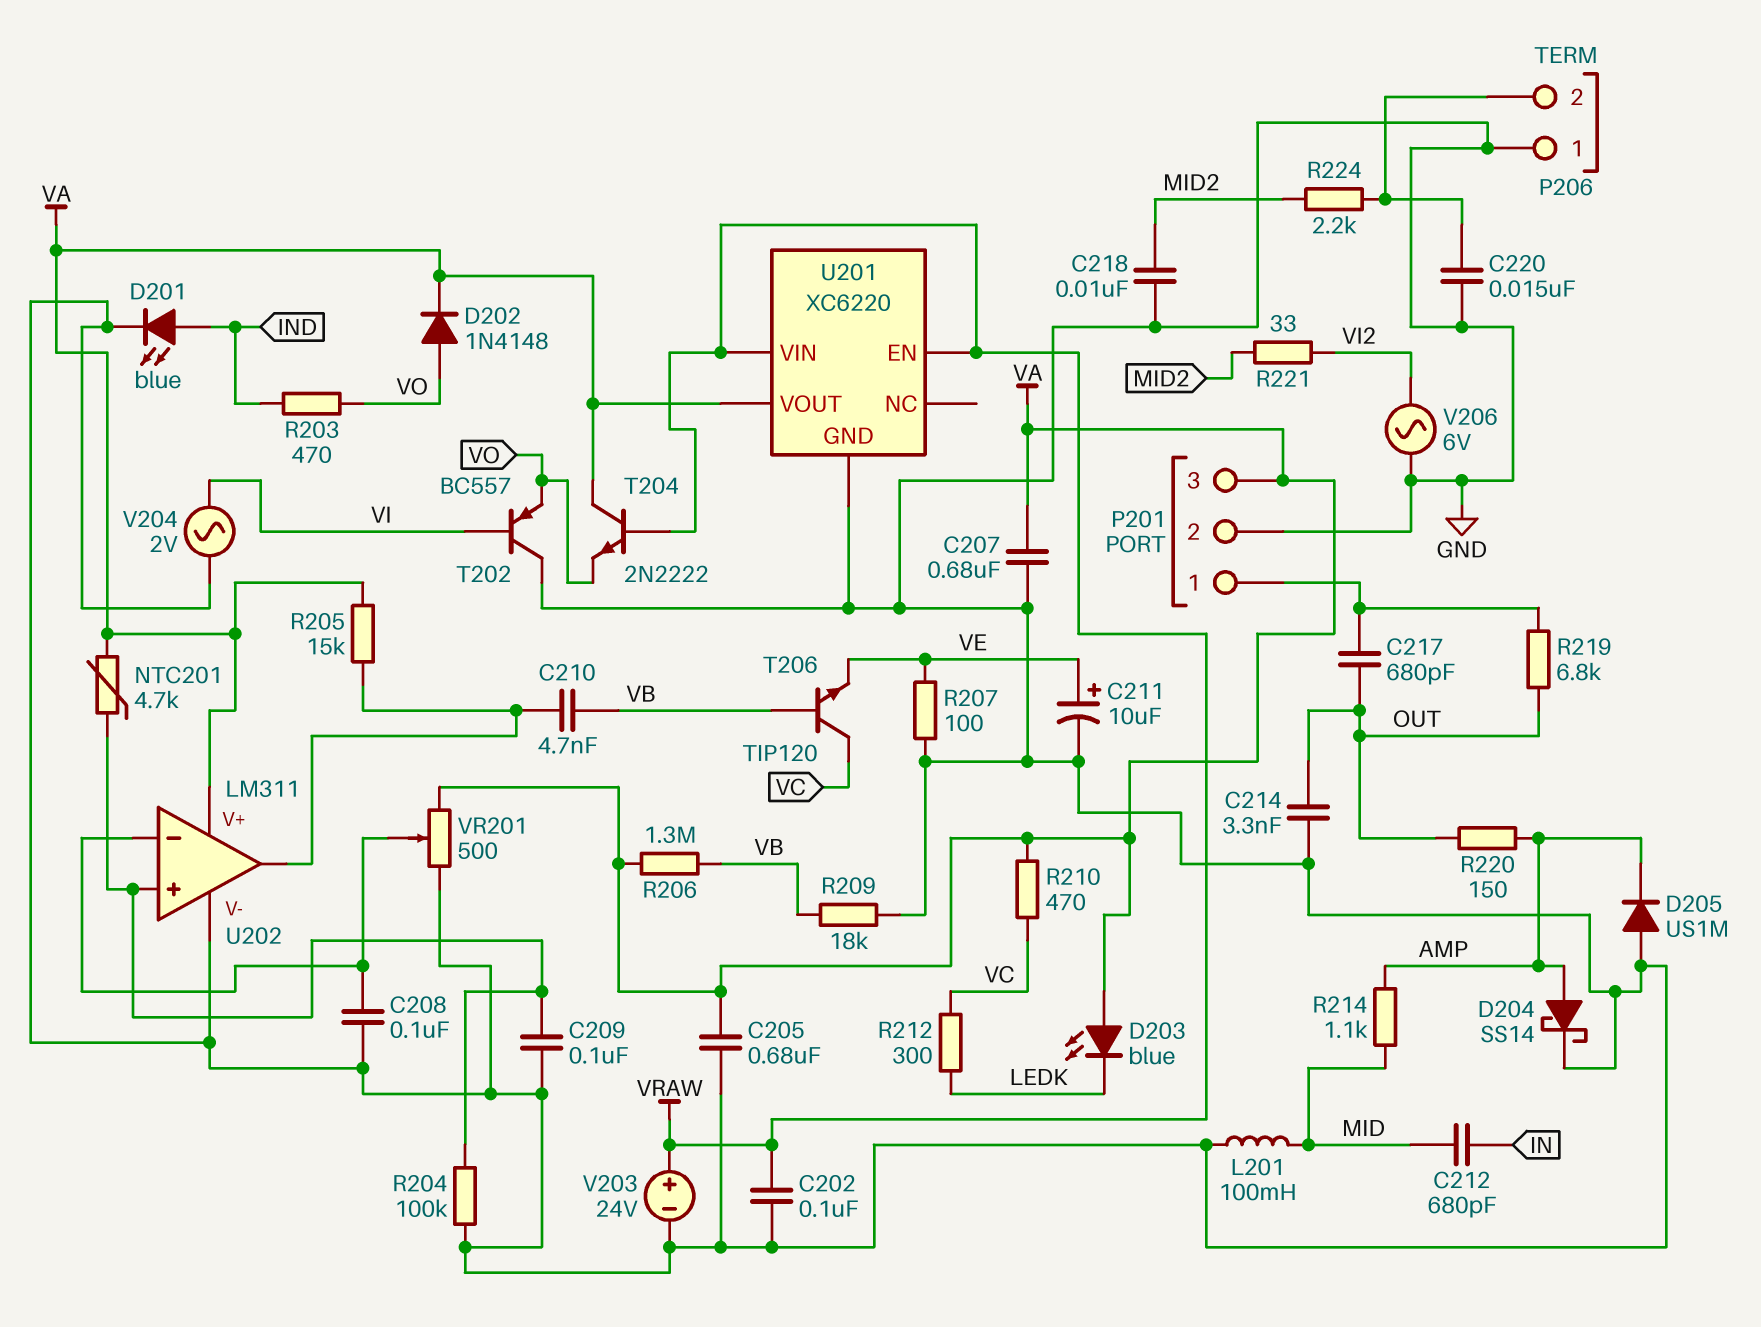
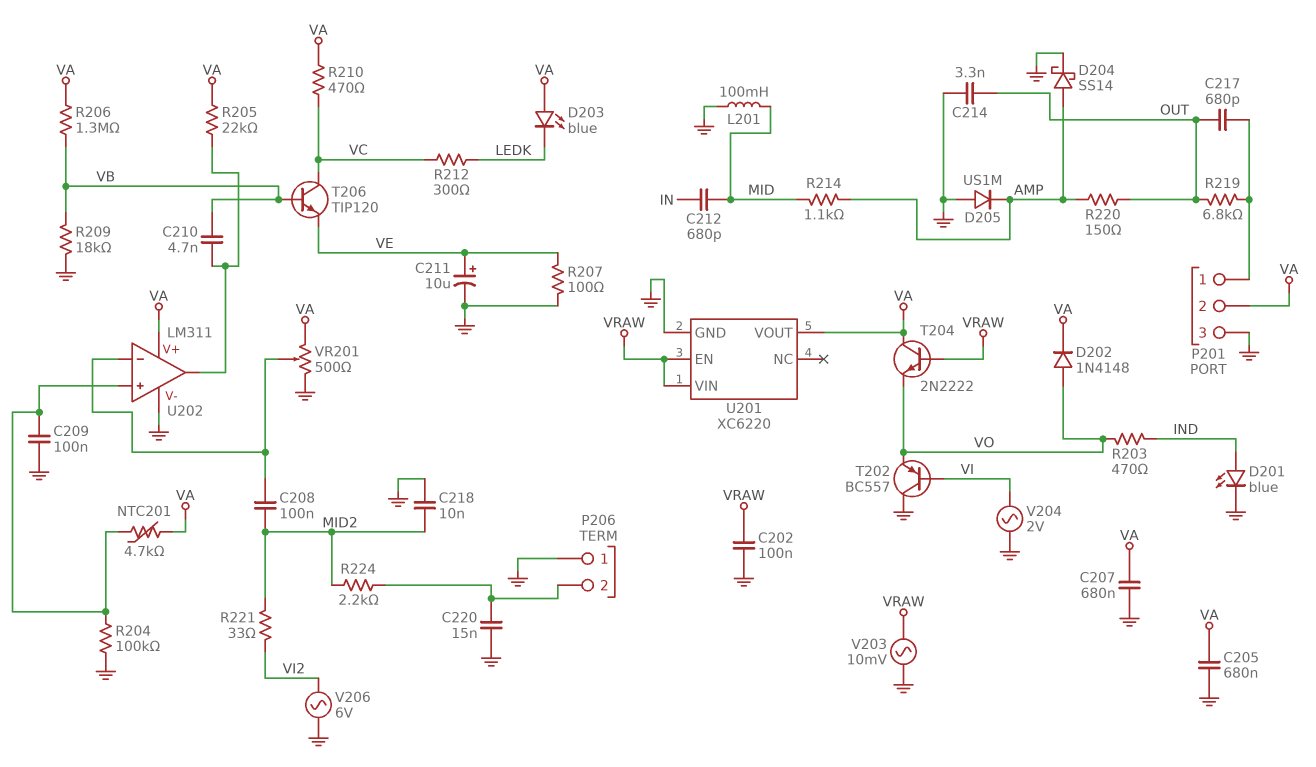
C208: 100nF (GND, U202/in-) -> 100nF (MID2, U202/in-)
P201 pin 2: GND -> VA
P201 pin 3: VA -> GND
R205: 15k (U202/out, VA) -> 22k (U202/out, VA)
V203: 24V (plus VRAW, minus GND) -> AC 10mV (GND, VRAW)

